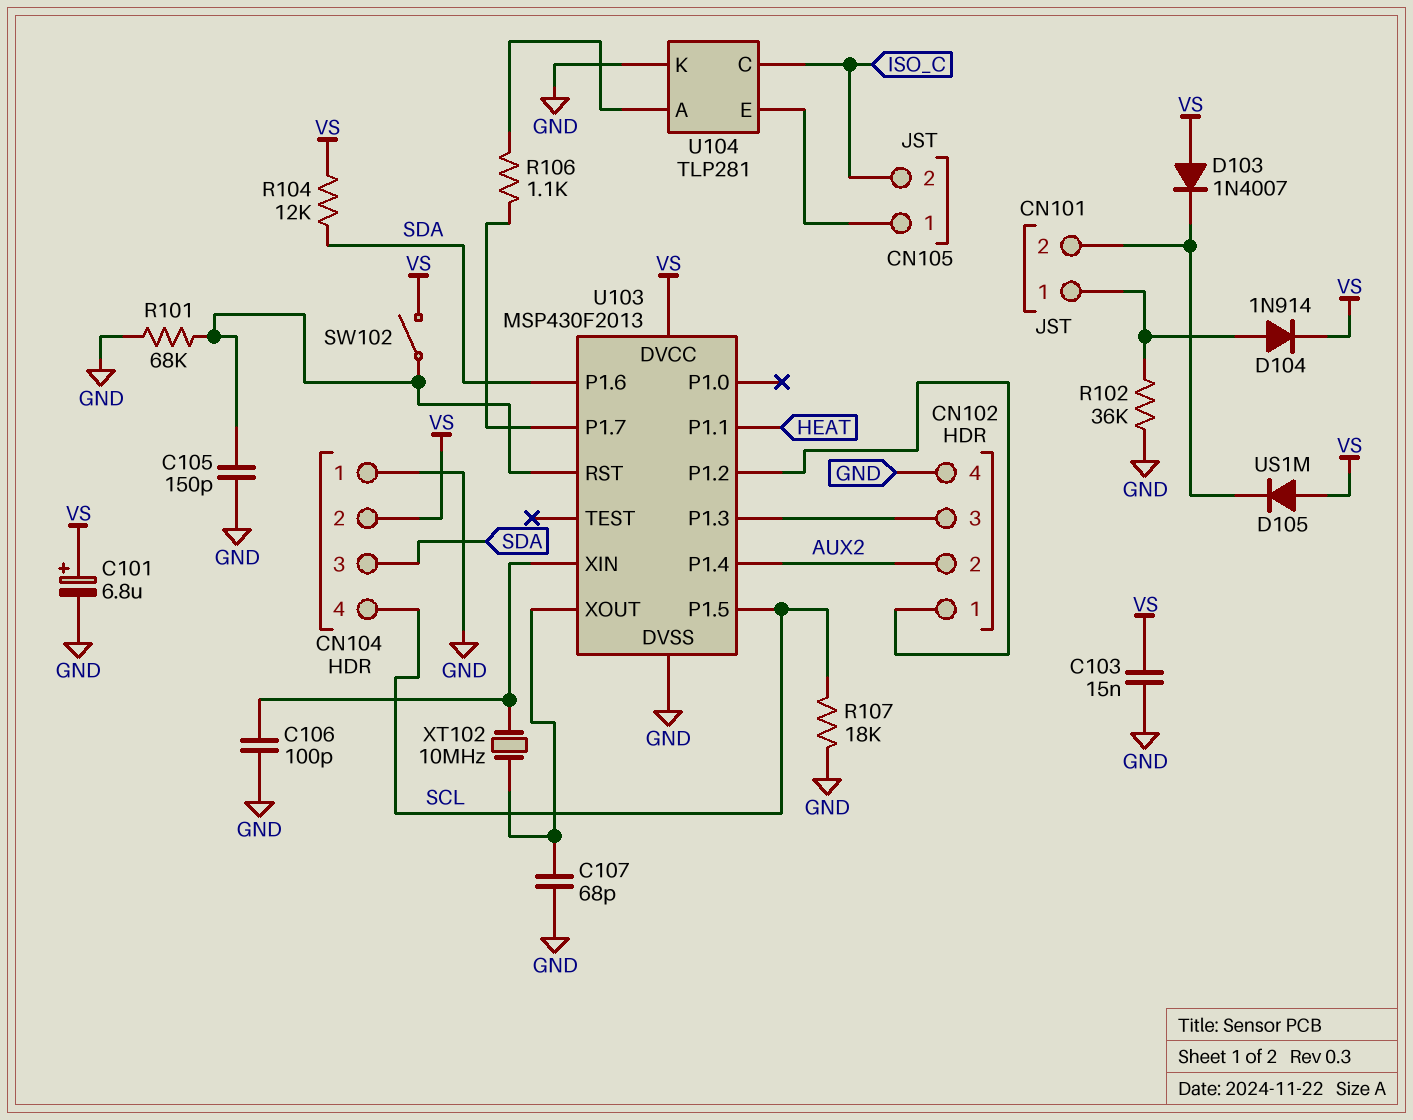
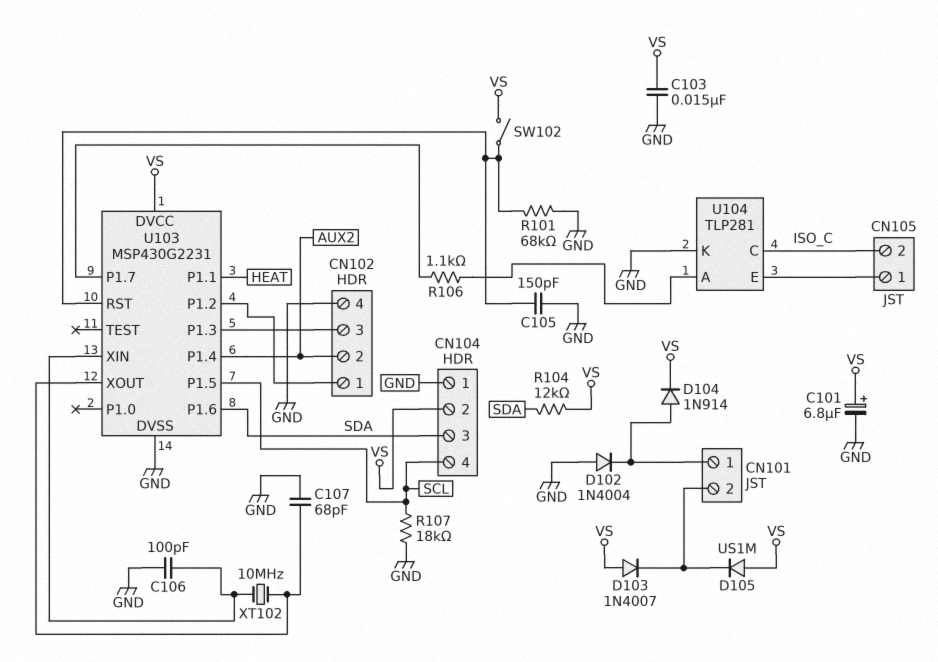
D102: none -> diode 1N4004 (A GND, K CN101/1)
R102: 36k (CN101/1, GND) -> none
U103: MSP430F2013 -> MSP430G2231

